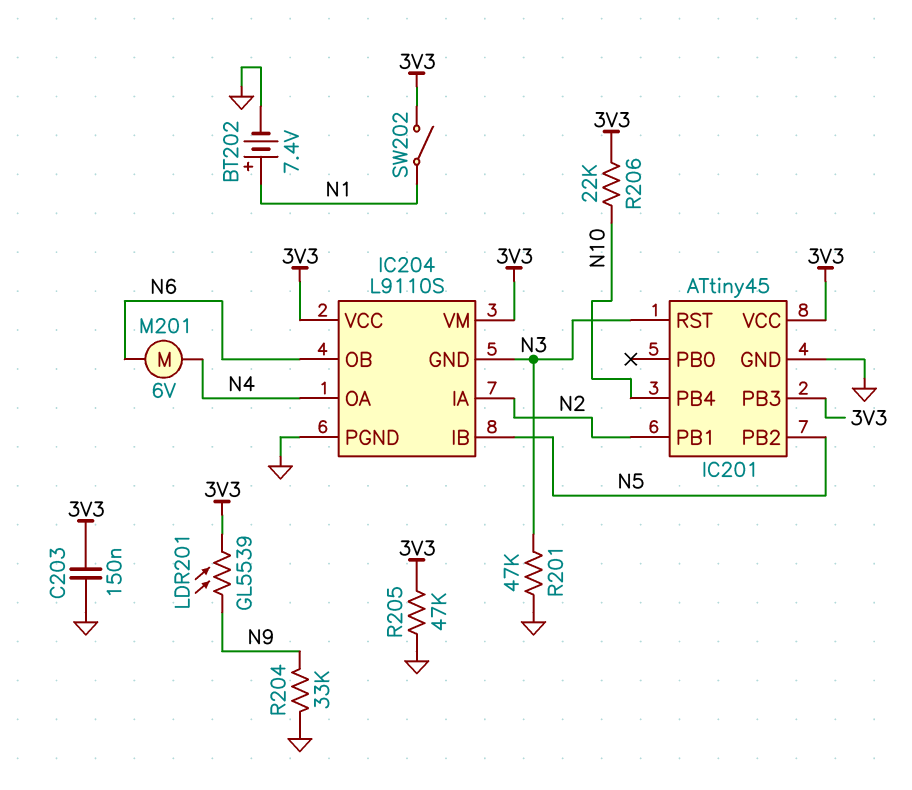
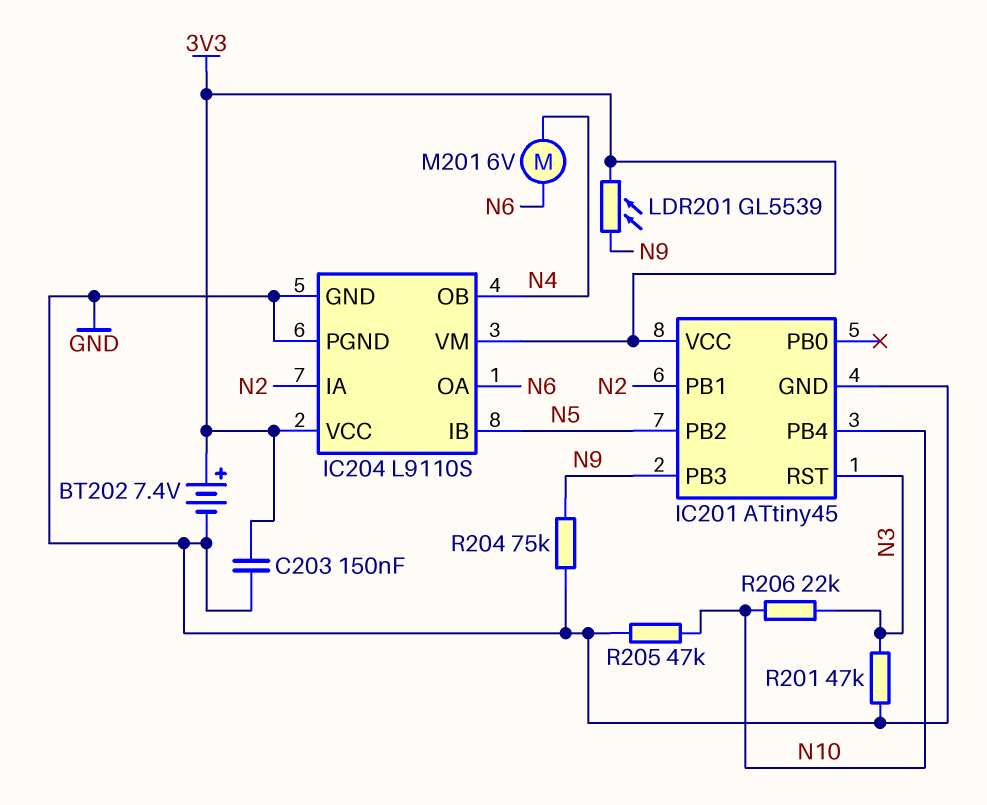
BT202: 7.4V (plus N1, minus GND) -> 7.4V (plus 3V3, minus GND)
IC201 pin PB3: 3V3 -> N9
IC204 pin GND: N3 -> GND
IC204 pin OA: N4 -> N6
IC204 pin OB: N6 -> N4
R204: 33k (GND, N9) -> 75k (GND, N9)
R205: 47k (3V3, GND) -> 47k (GND, N10)
R206: 22k (3V3, N10) -> 22k (N3, N10)
SW202: switch (3V3, N1) -> none

